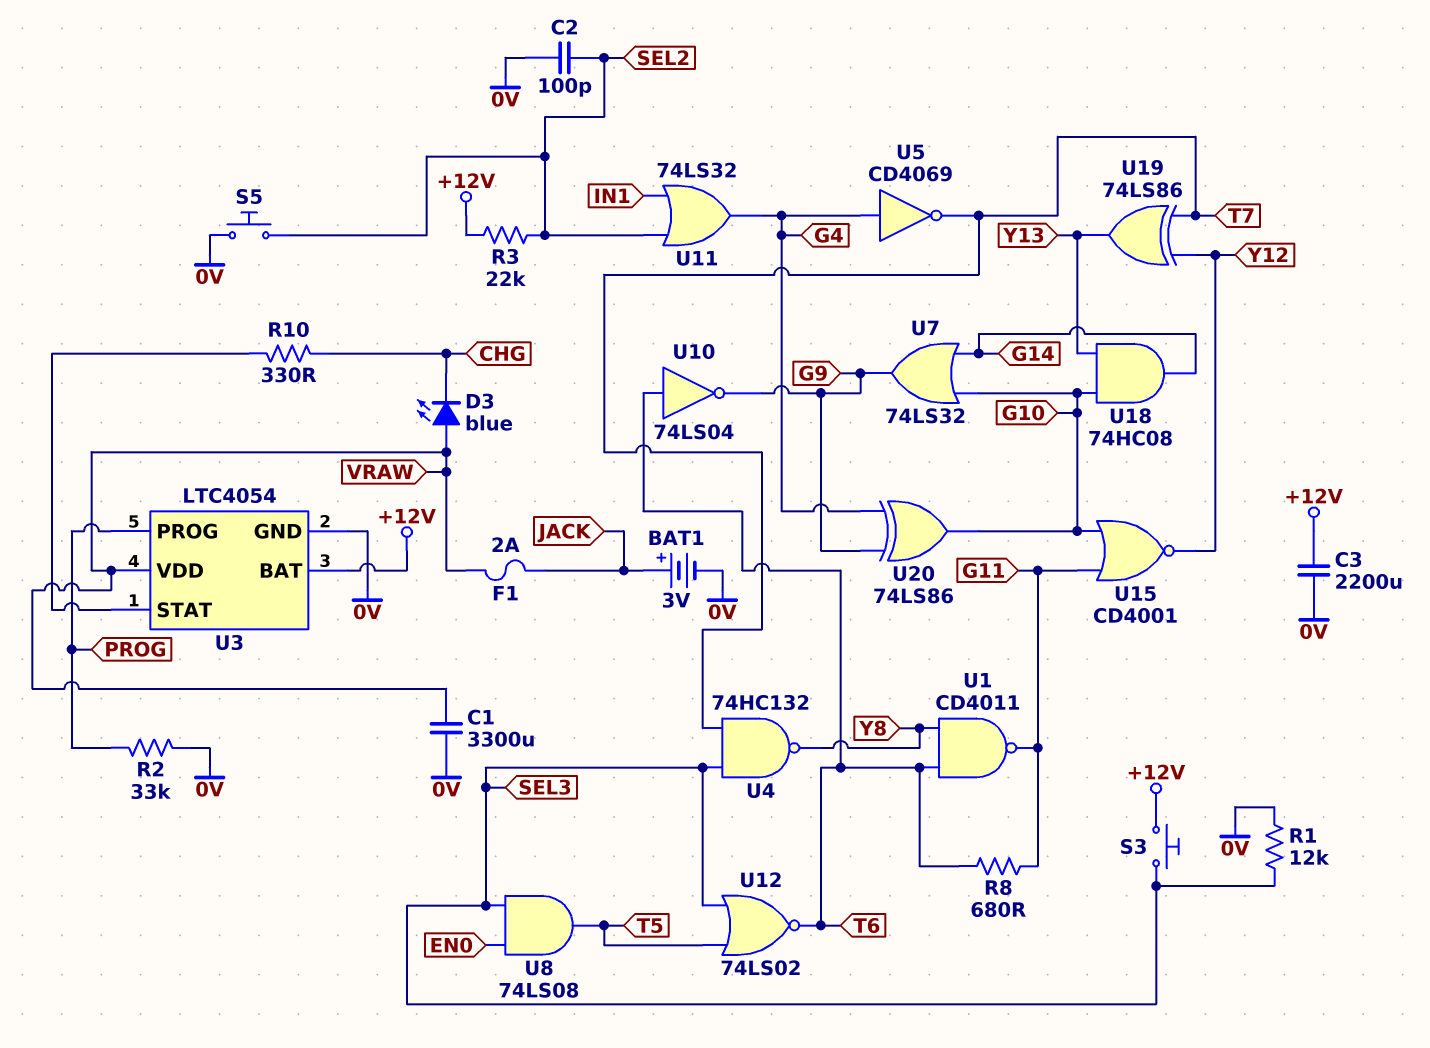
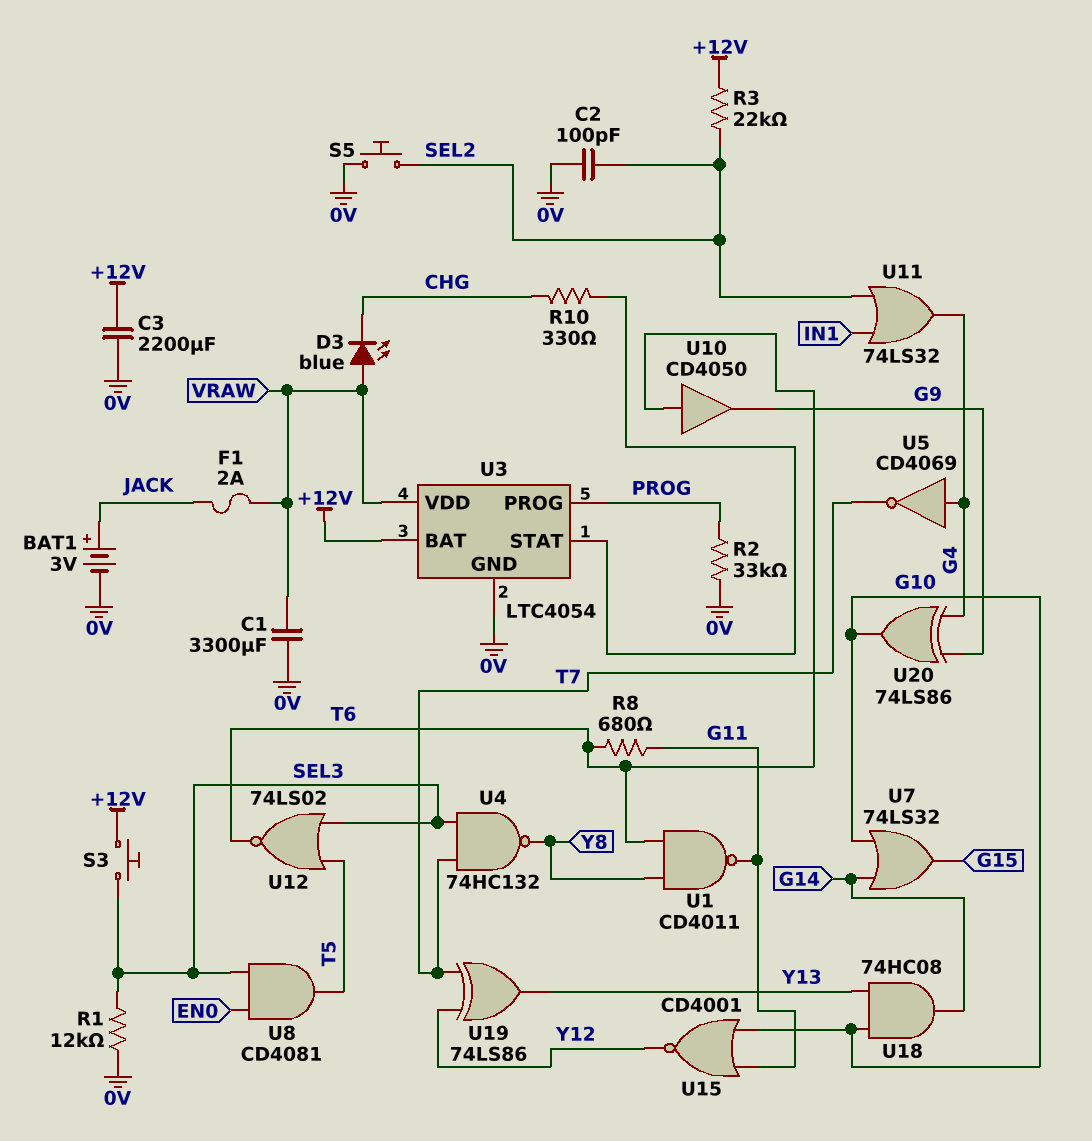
U7: OR 74LS32 (in G10, in G14, out G9) -> OR 74LS32 (in G10, in G14, out G15)
U8: AND 74LS08 (in EN0, in SEL3, out T5) -> AND CD4081 (in EN0, in SEL3, out T5)
U10: NOT 74LS04 (in T6, out G9) -> buffer CD4050 (in T6, out G9)

